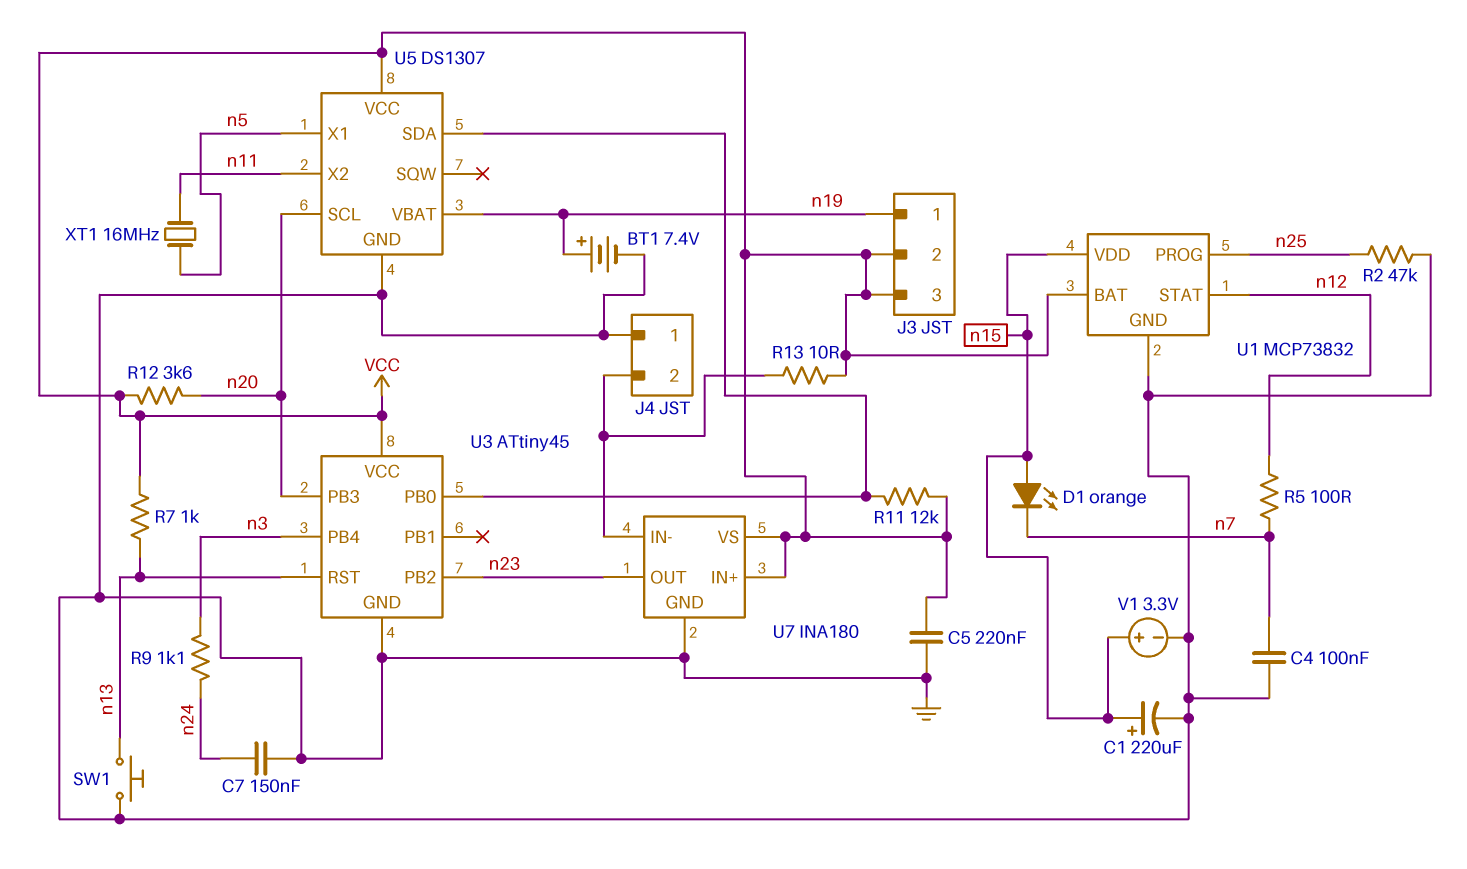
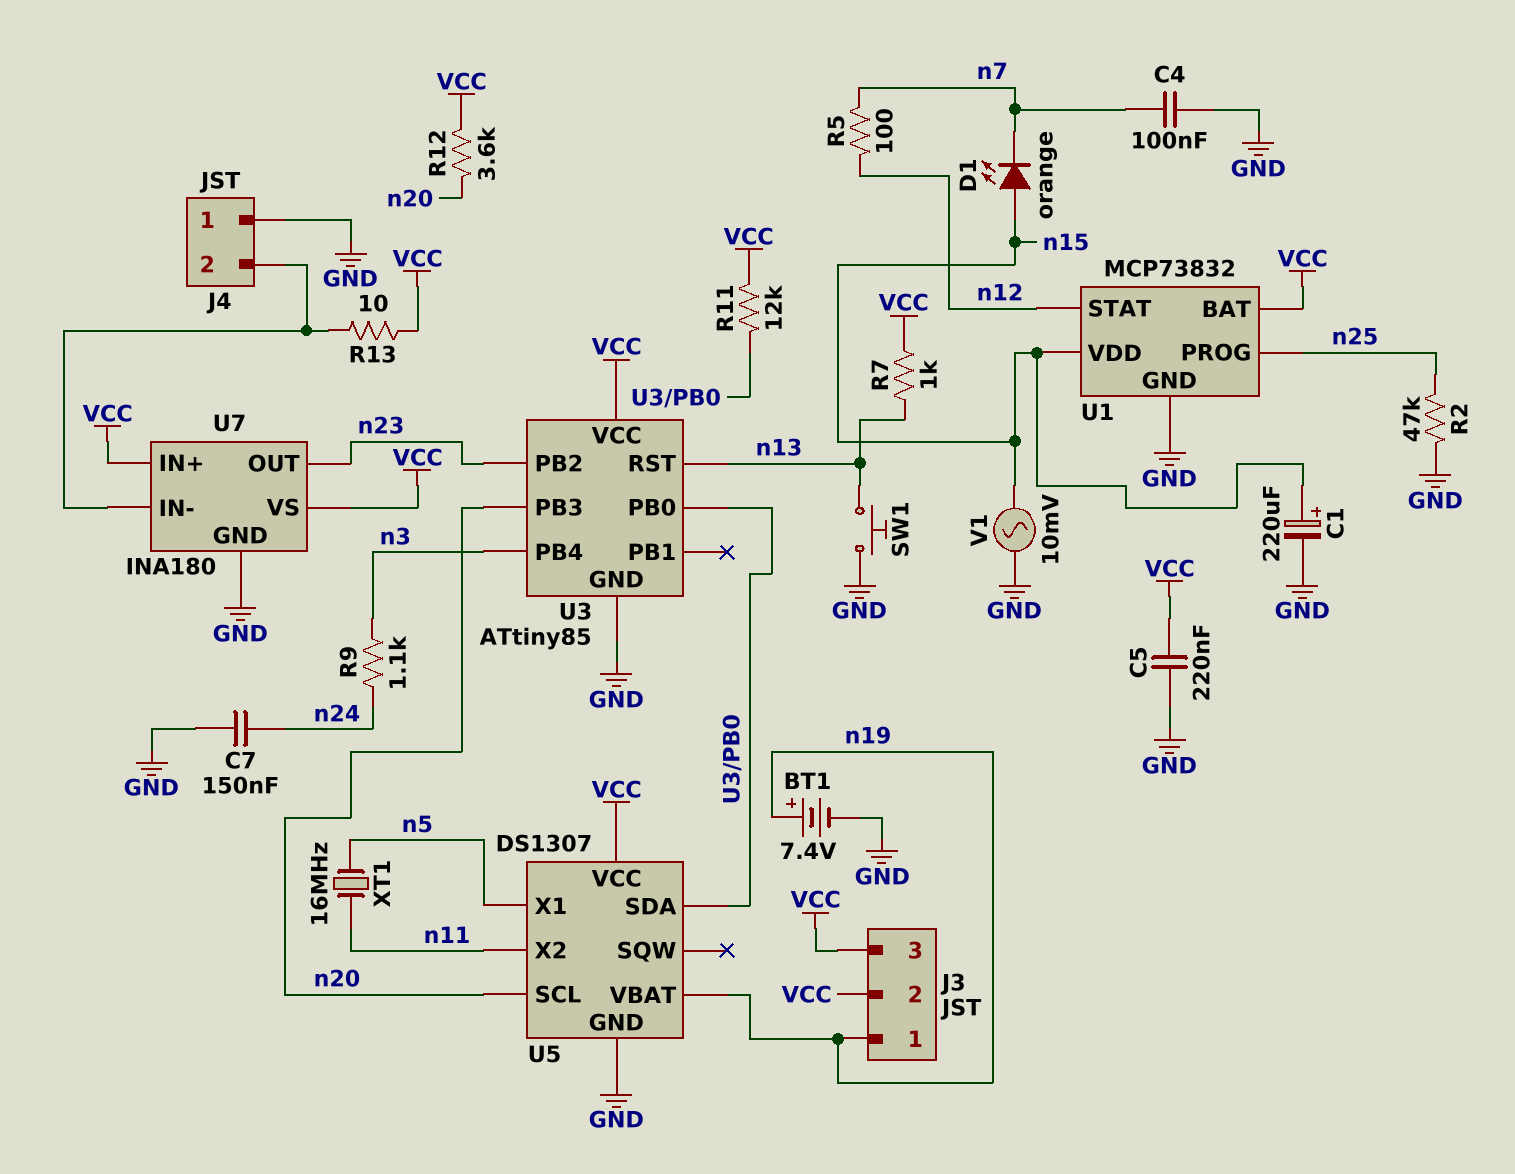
U3: ATtiny45 -> ATtiny85
V1: 3.3V (plus n15, minus GND) -> AC 10mV (GND, n15)

